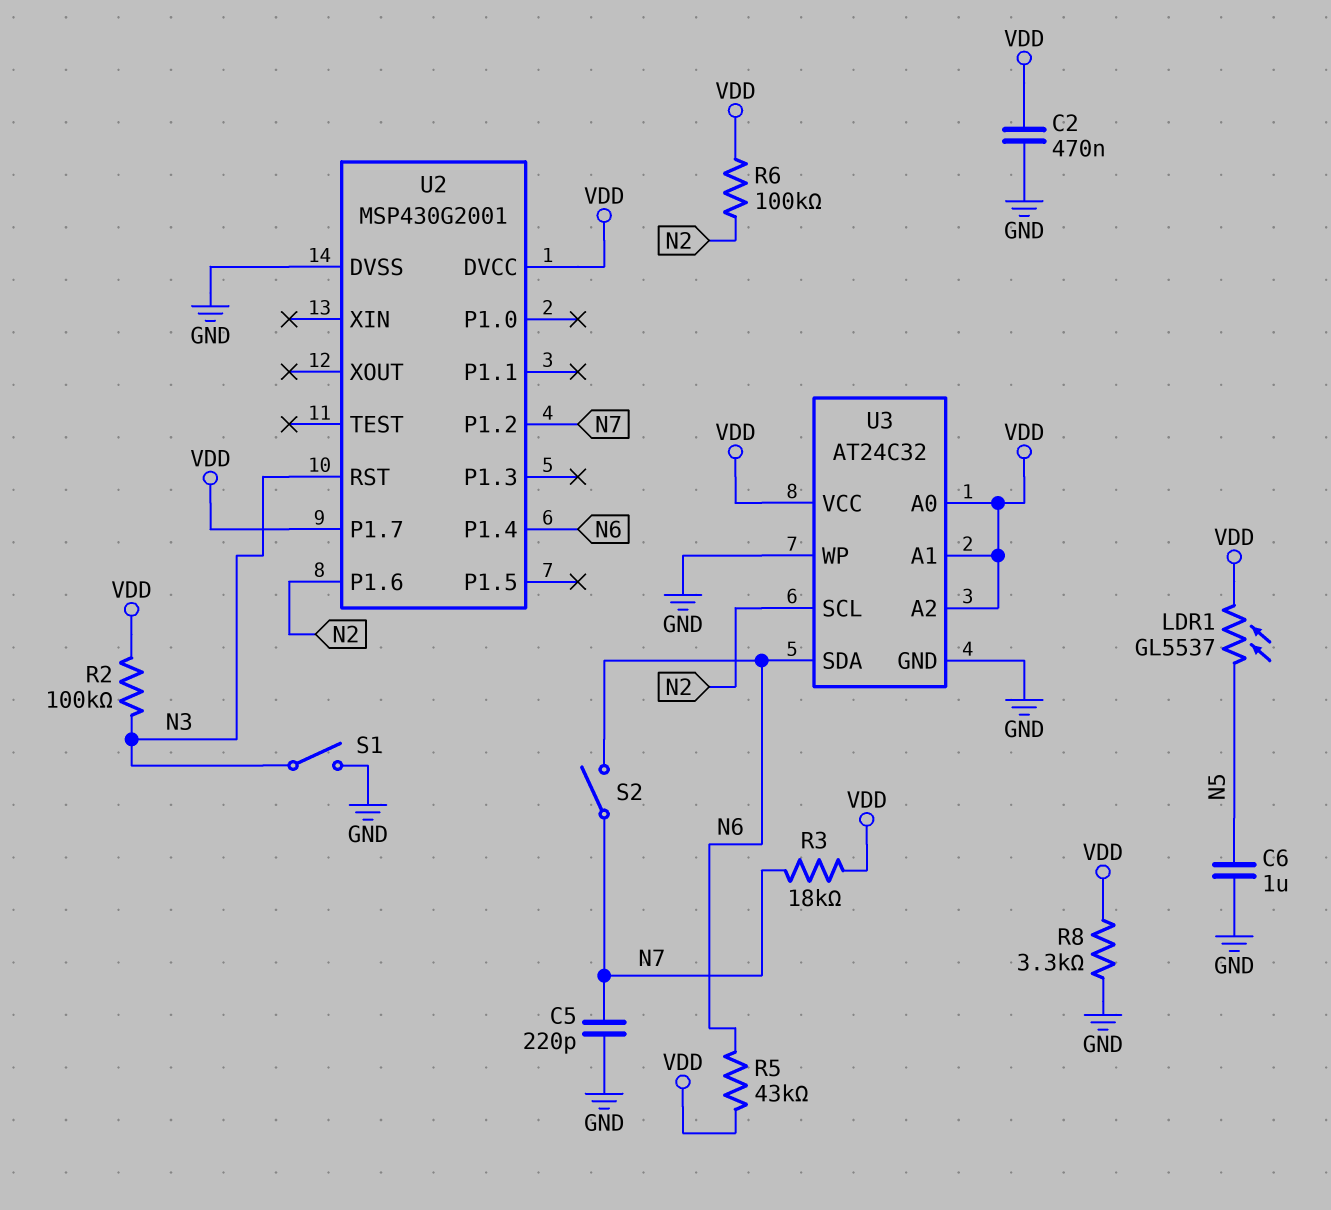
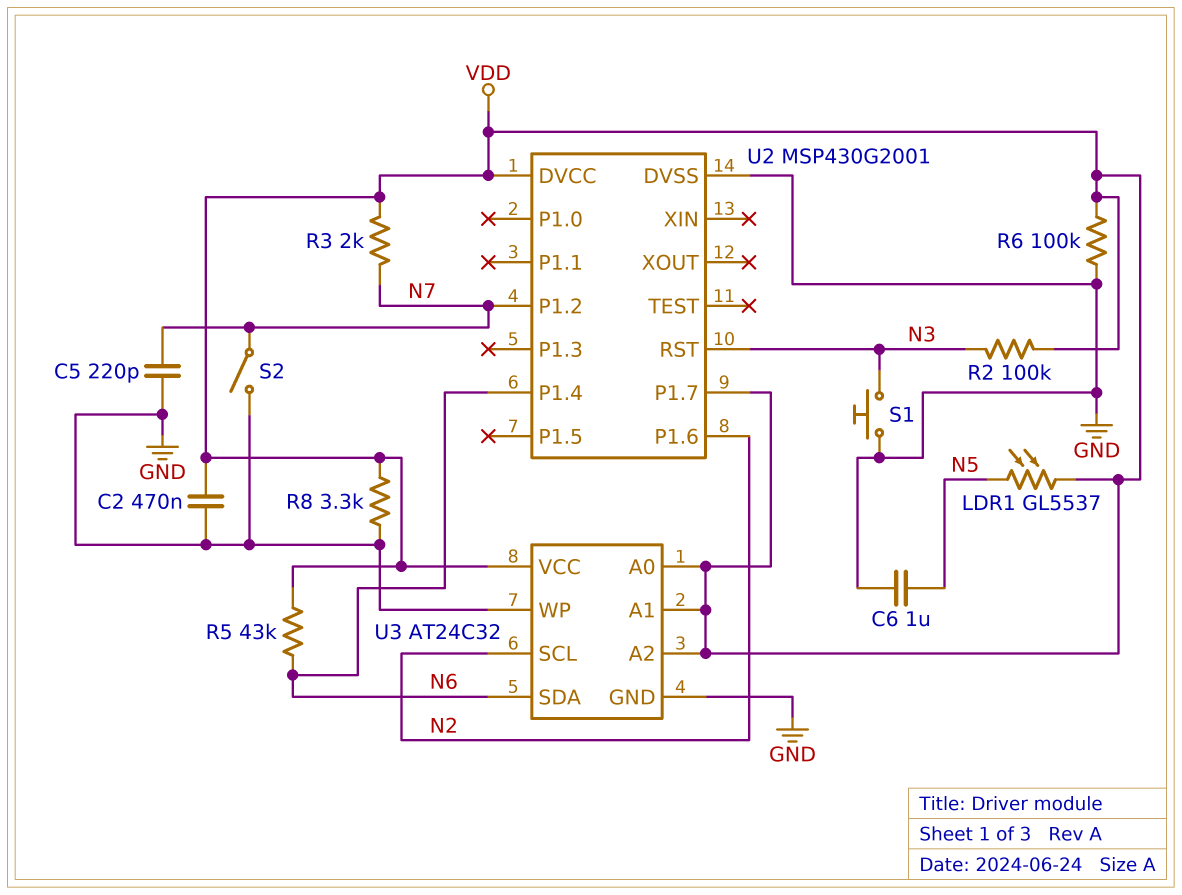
R3: 18k (N7, VDD) -> 2k (N7, VDD)
R6: 100k (N2, VDD) -> 100k (GND, VDD)
S1: switch (GND, N3) -> button (GND, N3)
S2: switch (N6, N7) -> switch (GND, N7)

